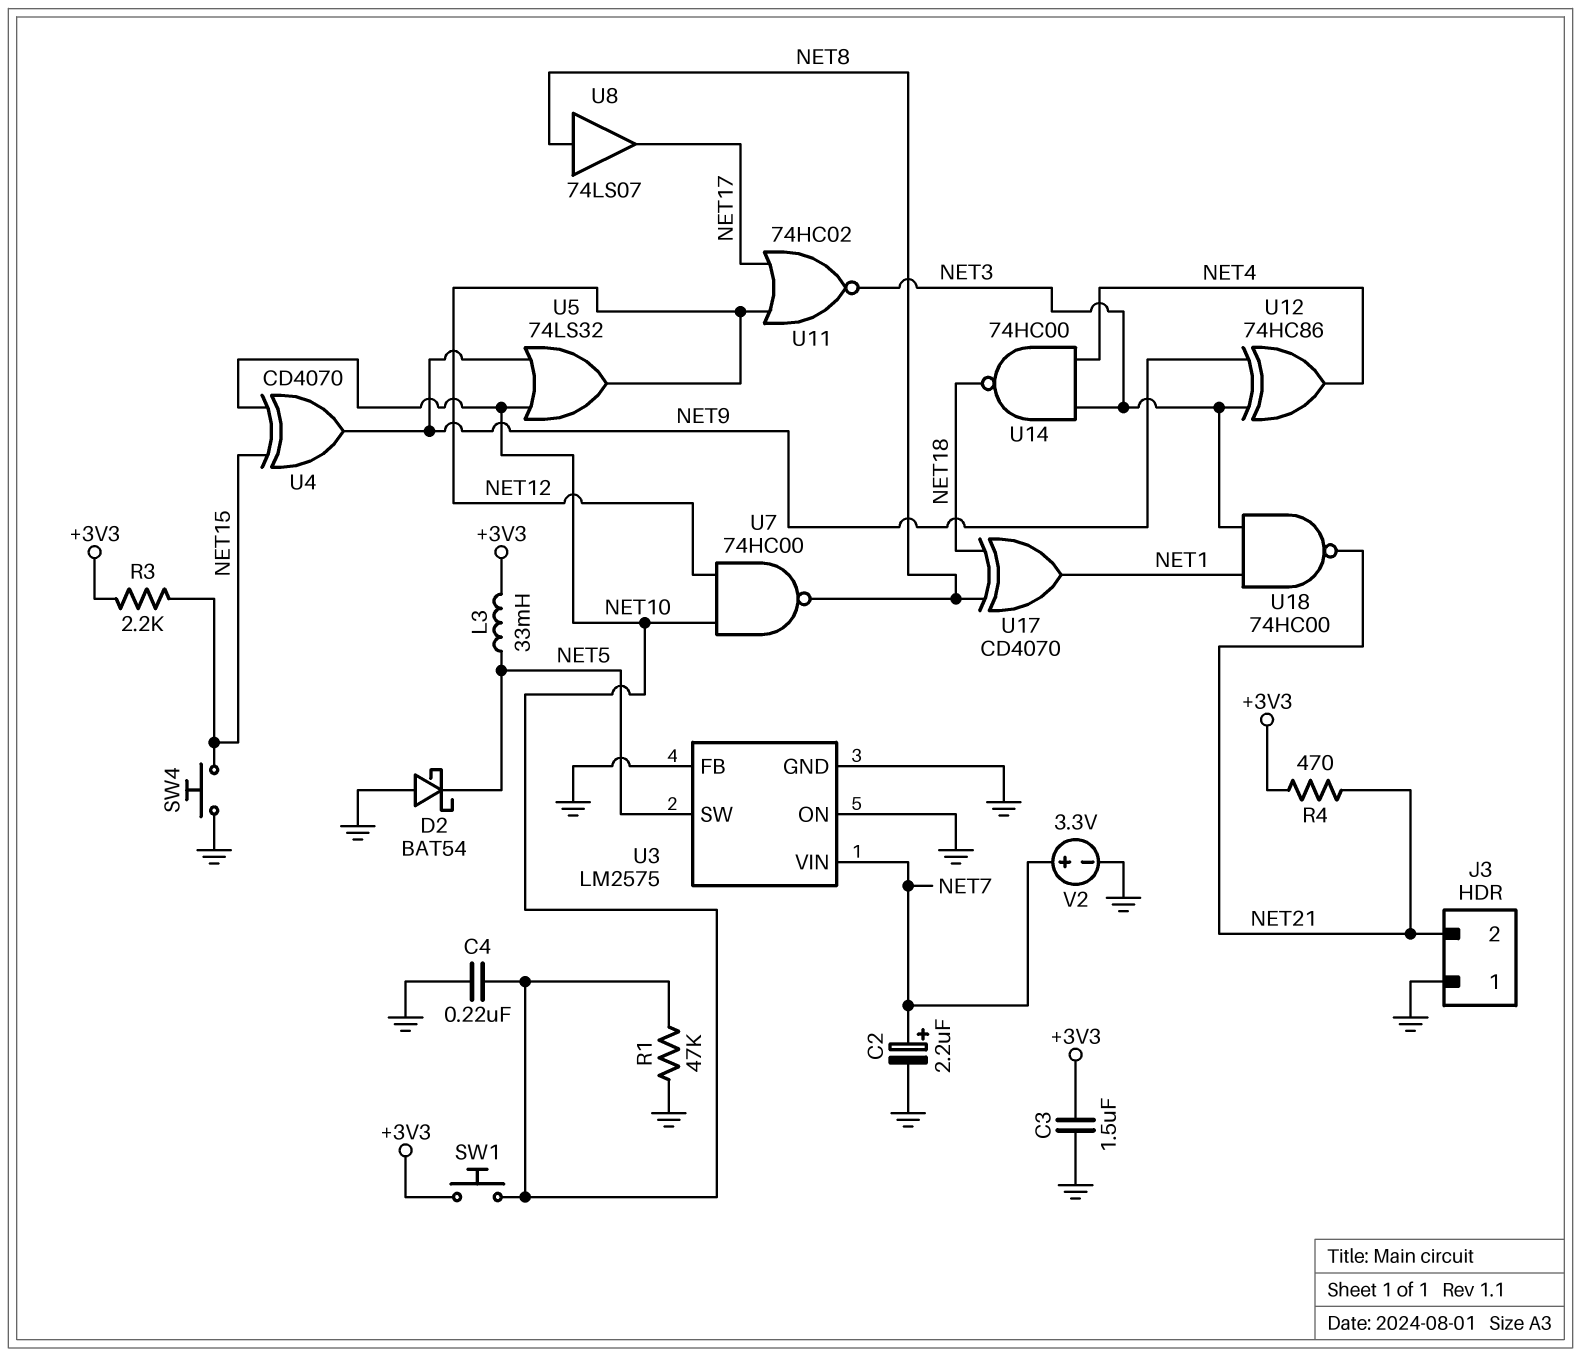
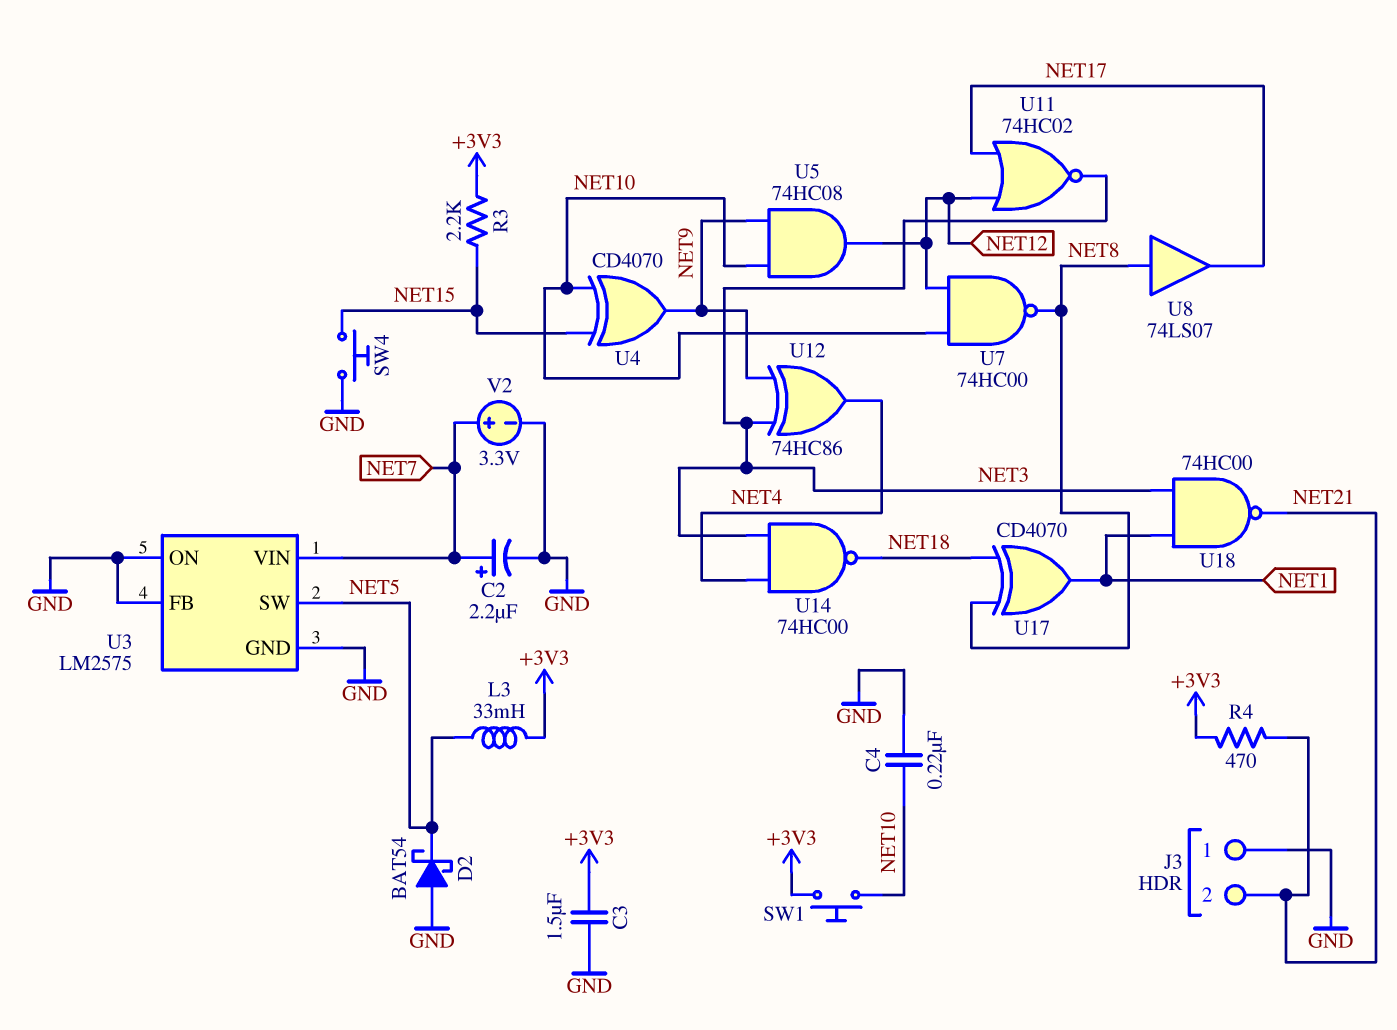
R1: 47k (GND, NET10) -> none
U5: OR 74LS32 (in NET9, in NET10, out NET12) -> AND 74HC08 (in NET9, in NET10, out NET12)

